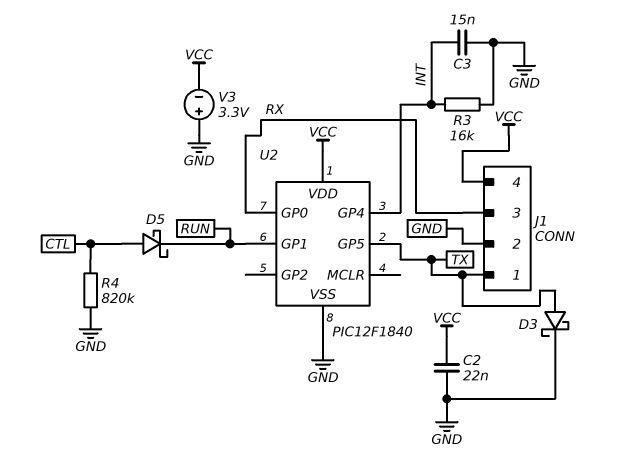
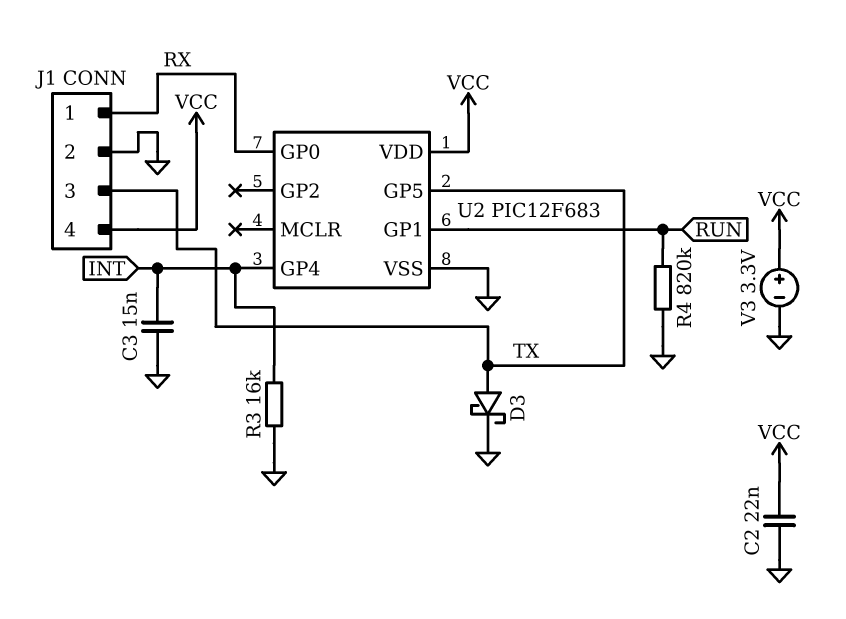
D5: schottky (A CTL, K RUN) -> none
J1 pin 1: TX -> RX
J1 pin 3: RX -> TX
R4: 820k (CTL, GND) -> 820k (GND, RUN)
U2: PIC12F1840 -> PIC12F683
V3: 3.3V (plus GND, minus VCC) -> 3.3V (plus VCC, minus GND)

